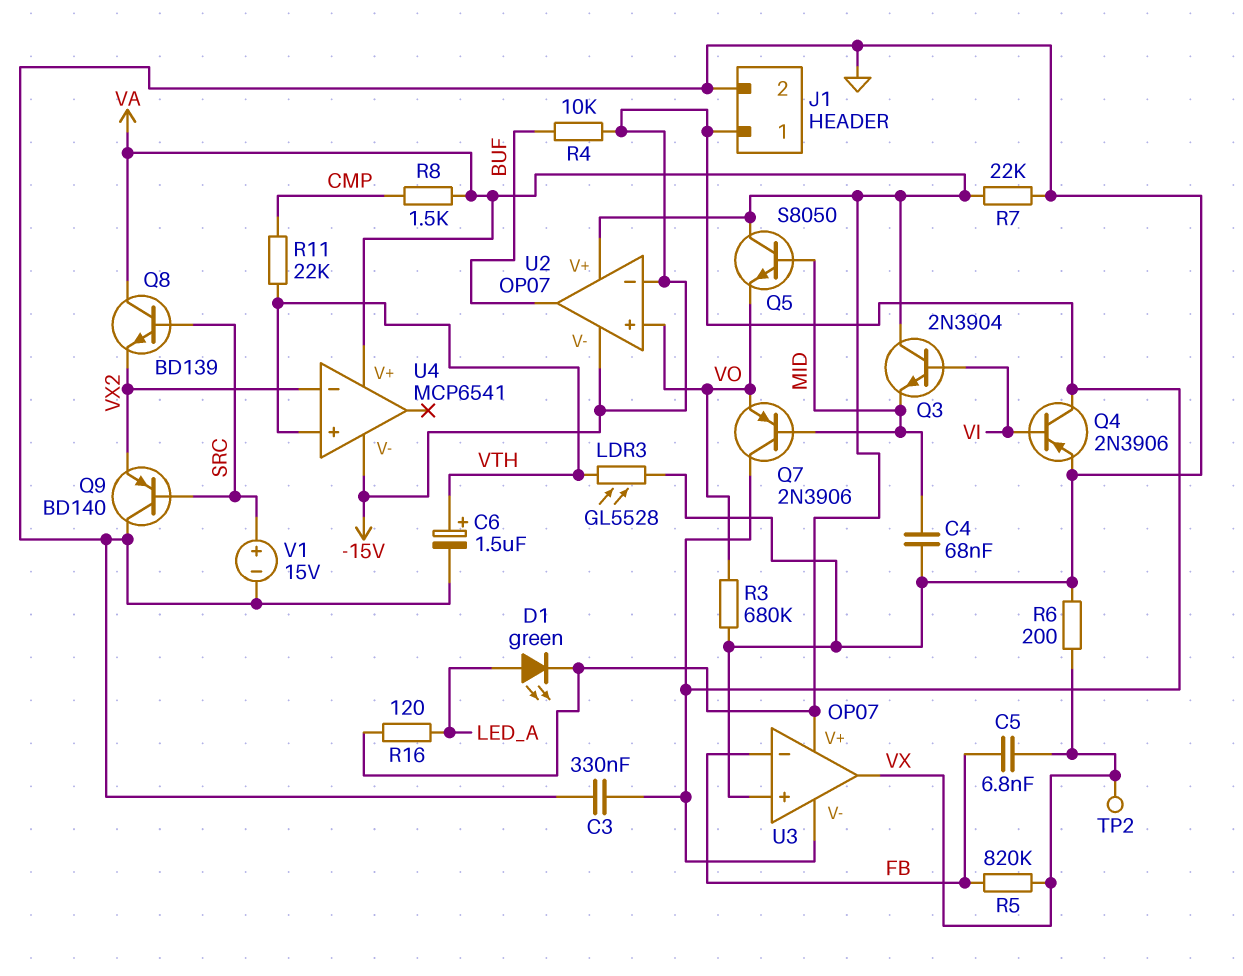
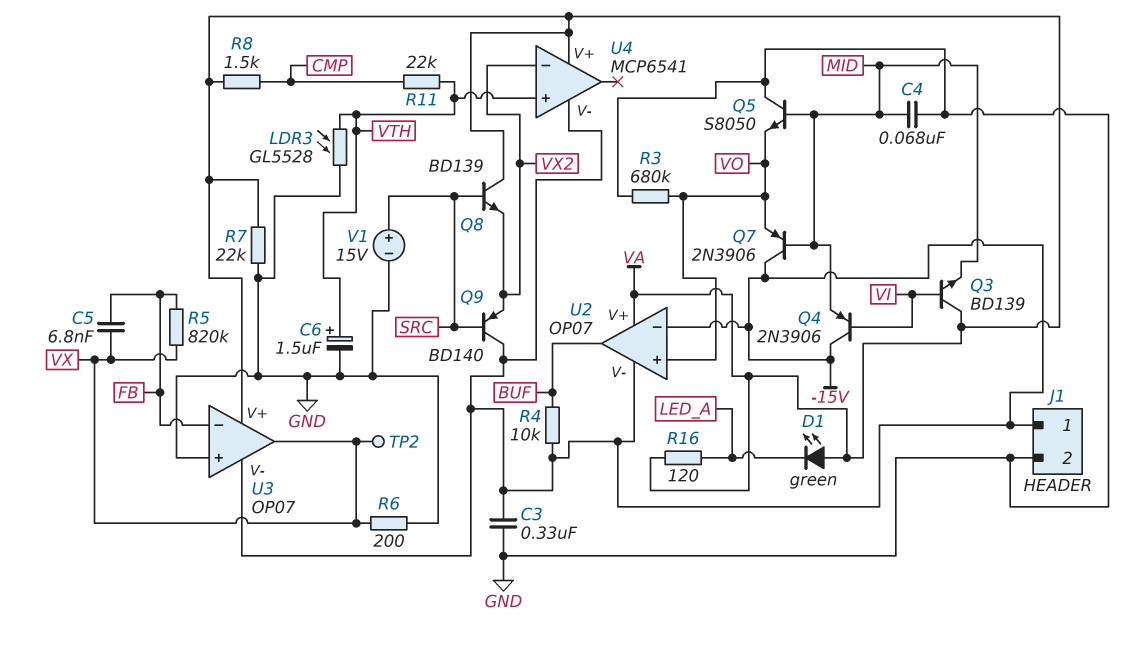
D1: LED green (A LED_A, K VA) -> LED green (A VA, K LED_A)
Q3: NPN 2N3904 (B VI, C VA, E MID) -> NPN BD139 (B VI, C VA, E MID)
Q4: PNP 2N3906 (B VI, C -15V, E GND) -> PNP 2N3906 (B VI, C -15V, E MID)
Q5: NPN S8050 (B MID, C VA, E VO) -> NPN S8050 (B MID, C GND, E VO)
Q9: PNP BD140 (B SRC, C GND, E VX2) -> PNP BD140 (B SRC, C -15V, E VX2)

